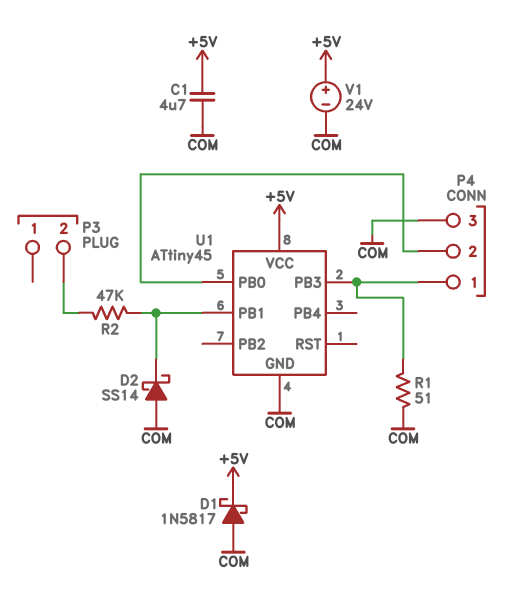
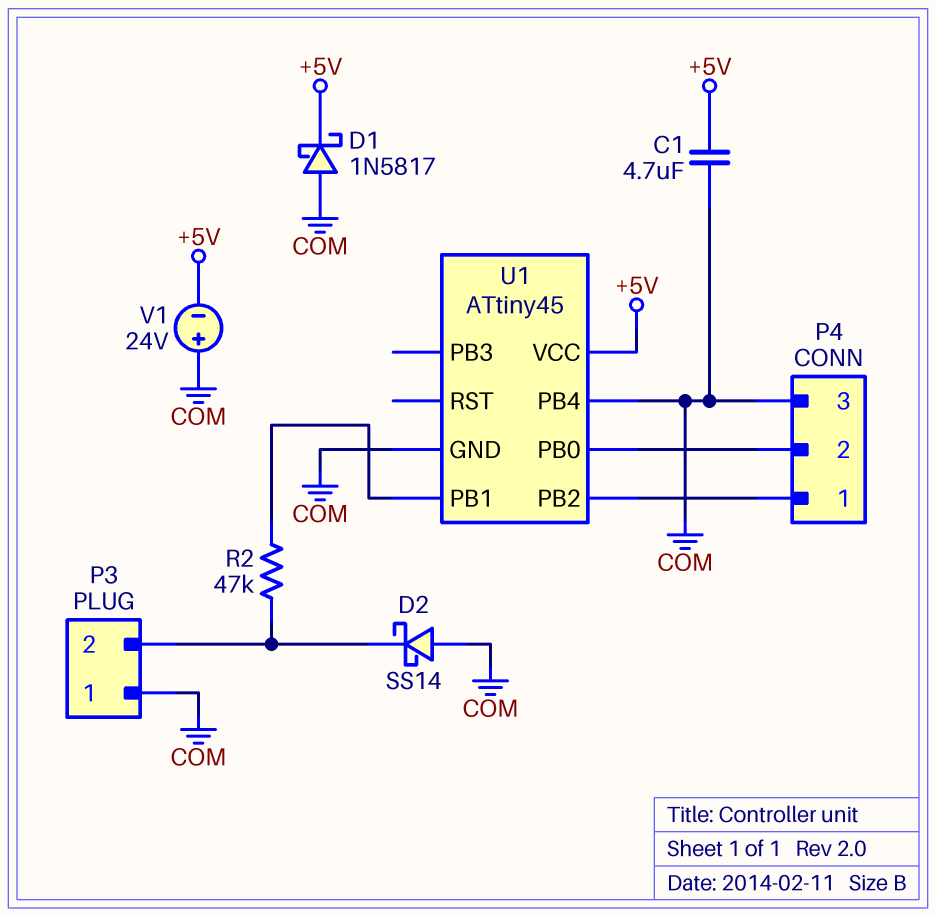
D2: schottky SS14 (A COM, K U1/PB1) -> schottky SS14 (A COM, K P3/2)
P3 pin 1: none -> COM
R1: 51 (COM, P4/1) -> none
U1 pin PB2: none -> P4/1
U1 pin PB3: P4/1 -> none
U1 pin PB4: none -> COM
V1: 24V (plus +5V, minus COM) -> 24V (plus COM, minus +5V)

